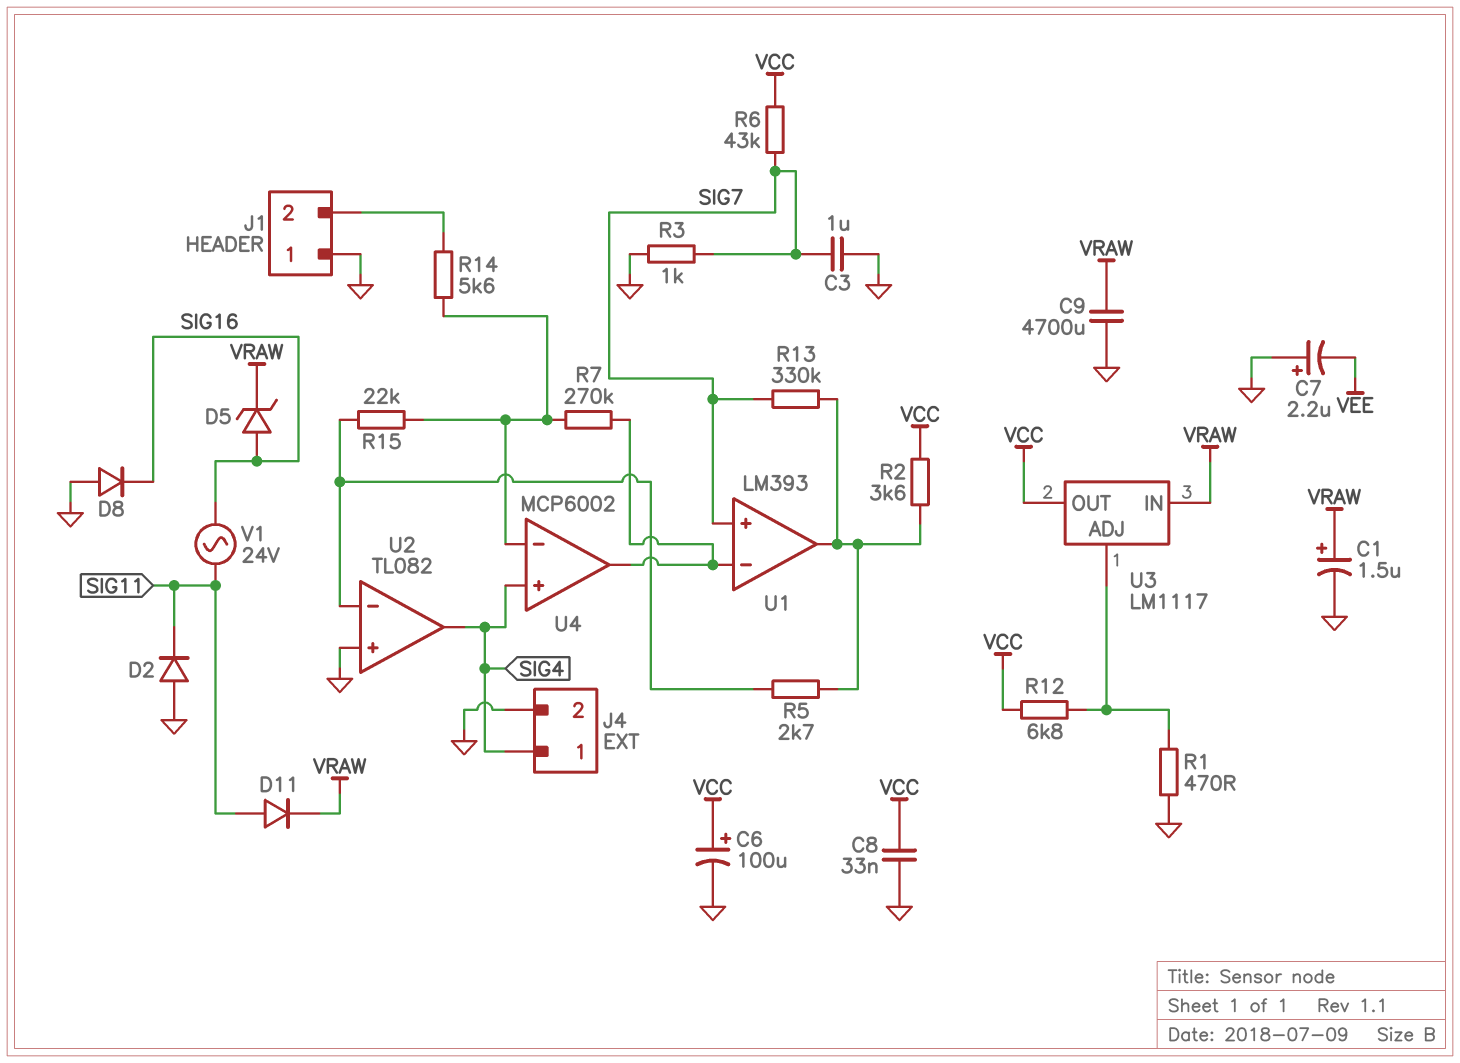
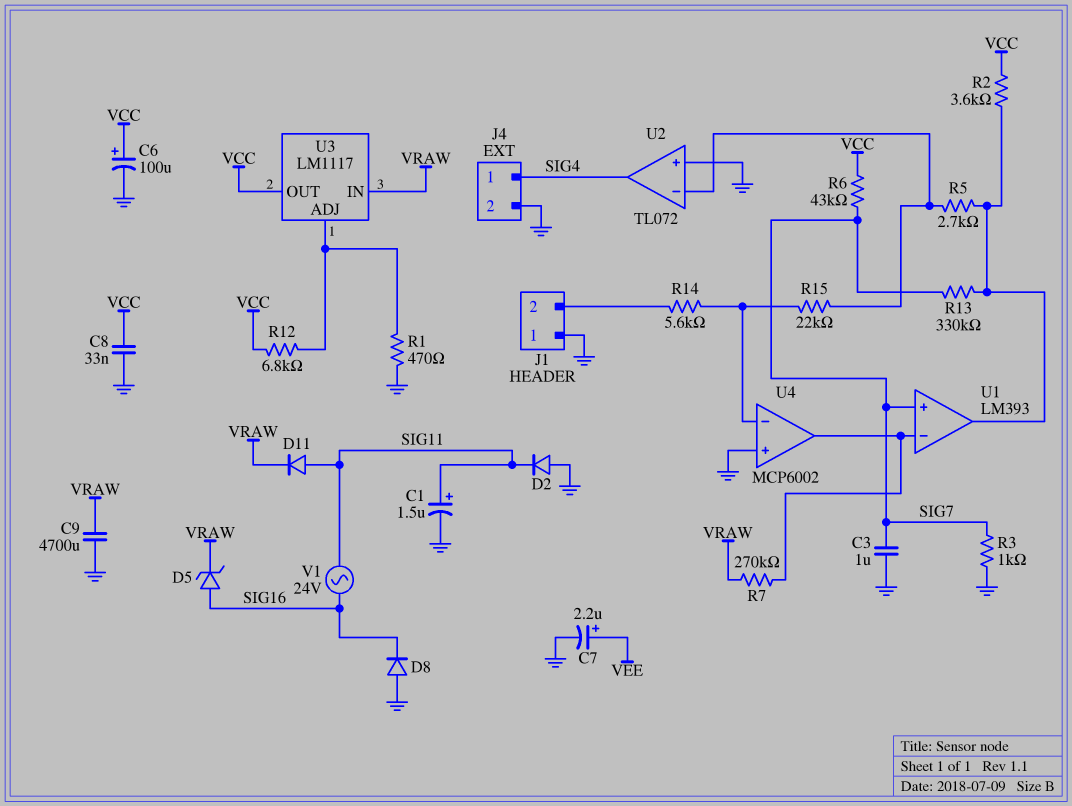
C1: 1.5uF (plus VRAW, minus GND) -> 1.5uF (plus SIG11, minus GND)
C7: 2.2uF (plus GND, minus VEE) -> 2.2uF (plus VEE, minus GND)
R7: 270k (U1/in-, U4/in-) -> 270k (U1/in-, VRAW)
U2: TL082 -> TL072
U4 pin in+: SIG4 -> GND

